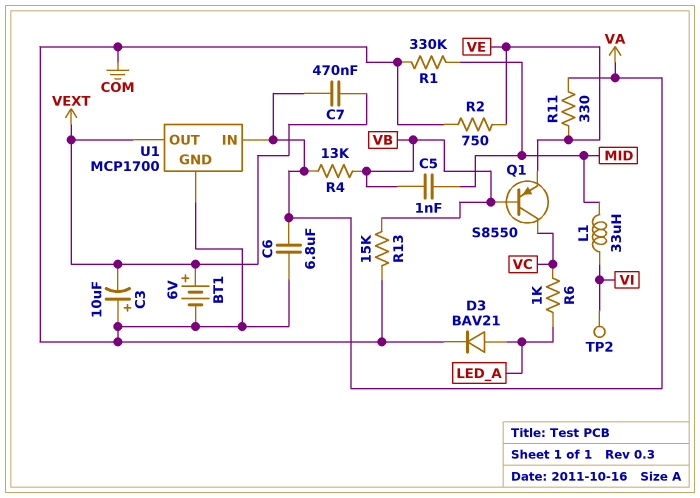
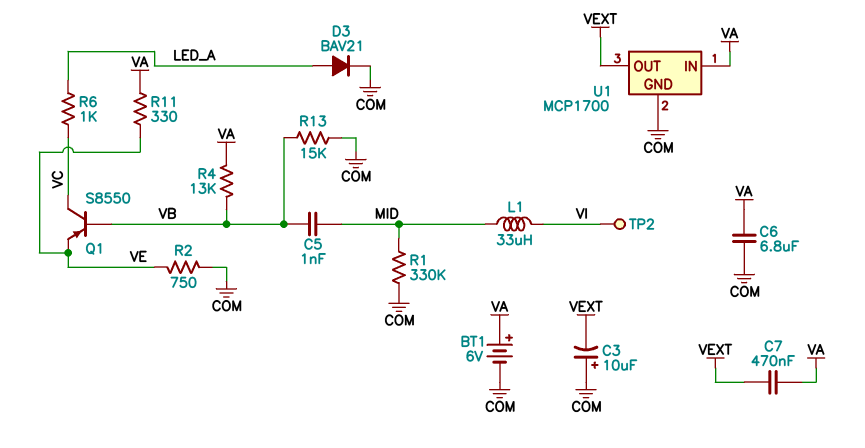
BT1: 6V (plus VEXT, minus COM) -> 6V (plus VA, minus COM)

